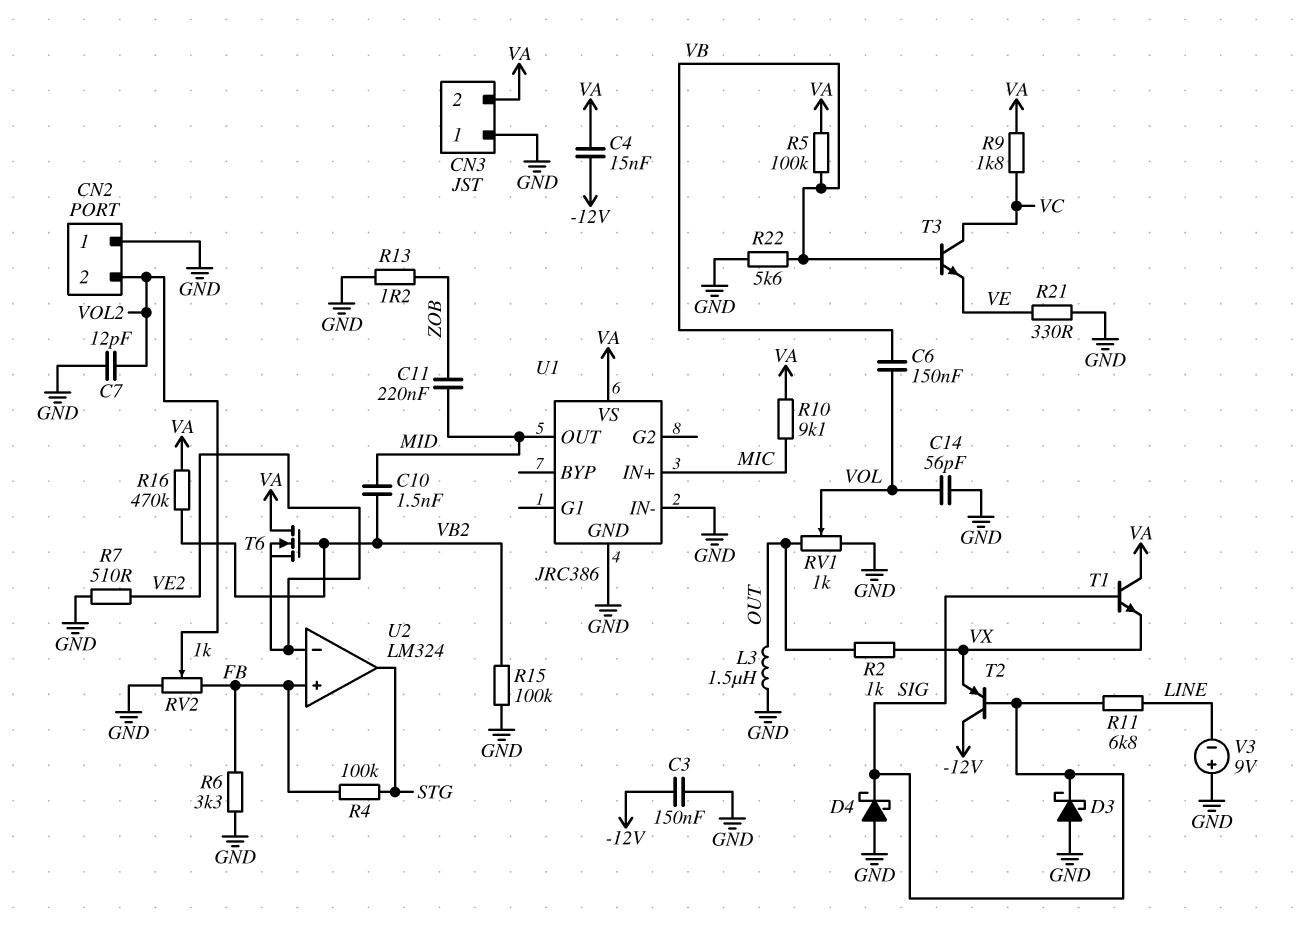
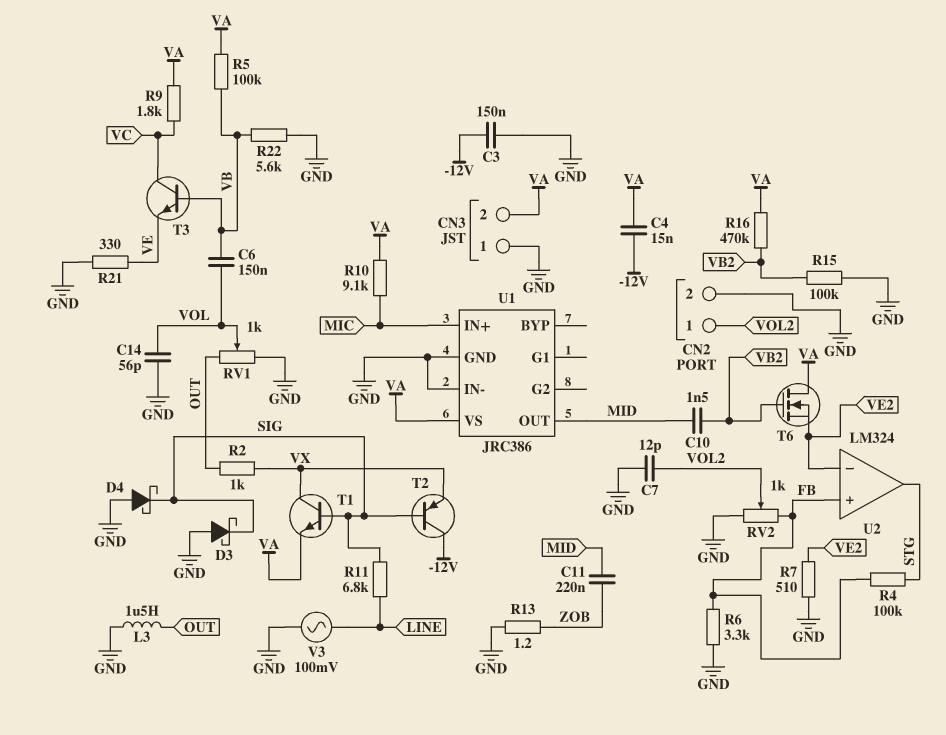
CN2 pin 1: GND -> VOL2
CN2 pin 2: VOL2 -> GND
T1: NPN (B SIG, C VA, E VX) -> NPN (B SIG, C VX, E VA)
V3: 9V (plus GND, minus LINE) -> AC 100mV (GND, LINE)

